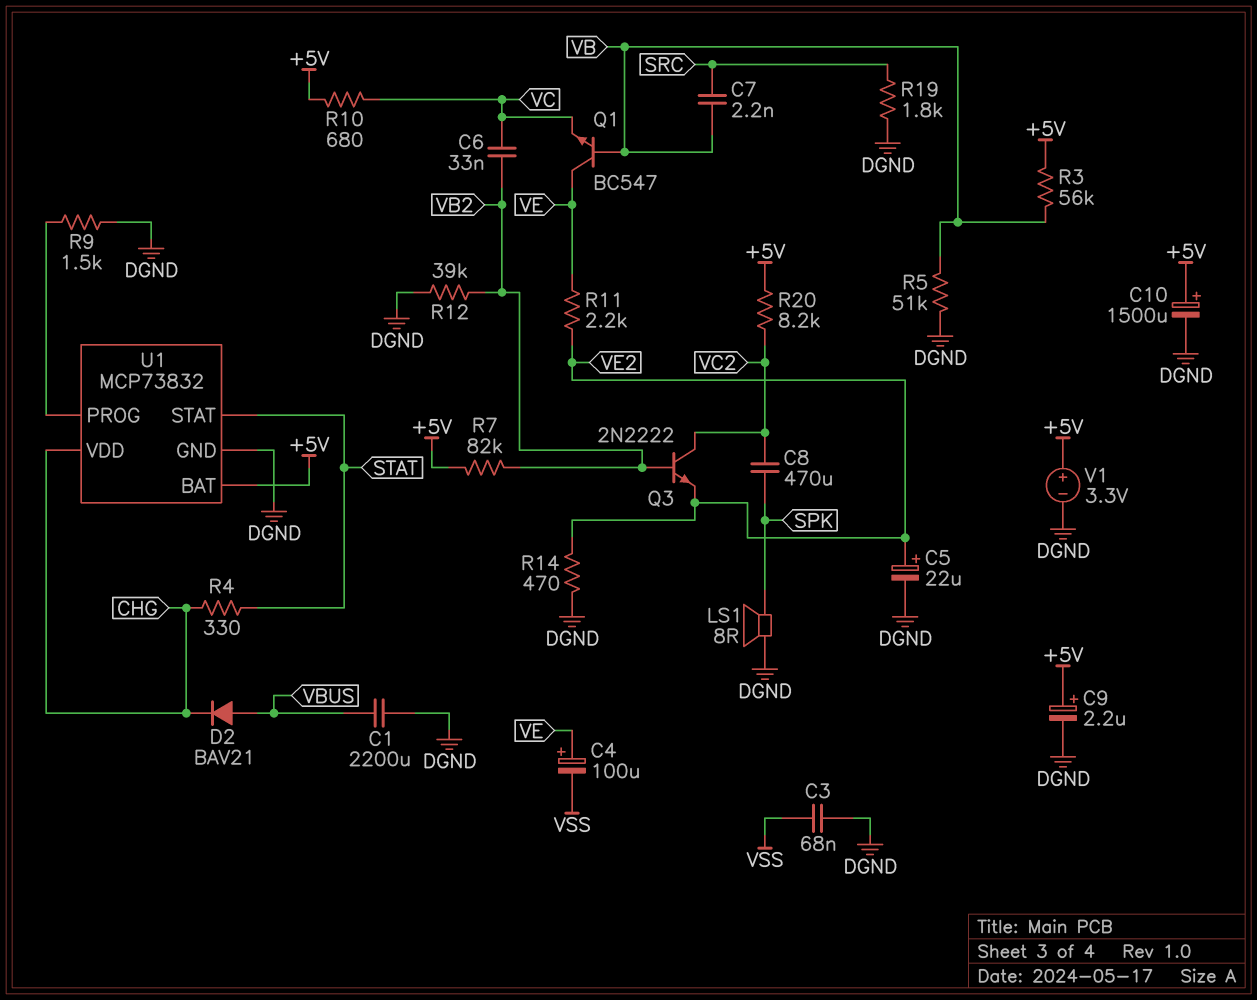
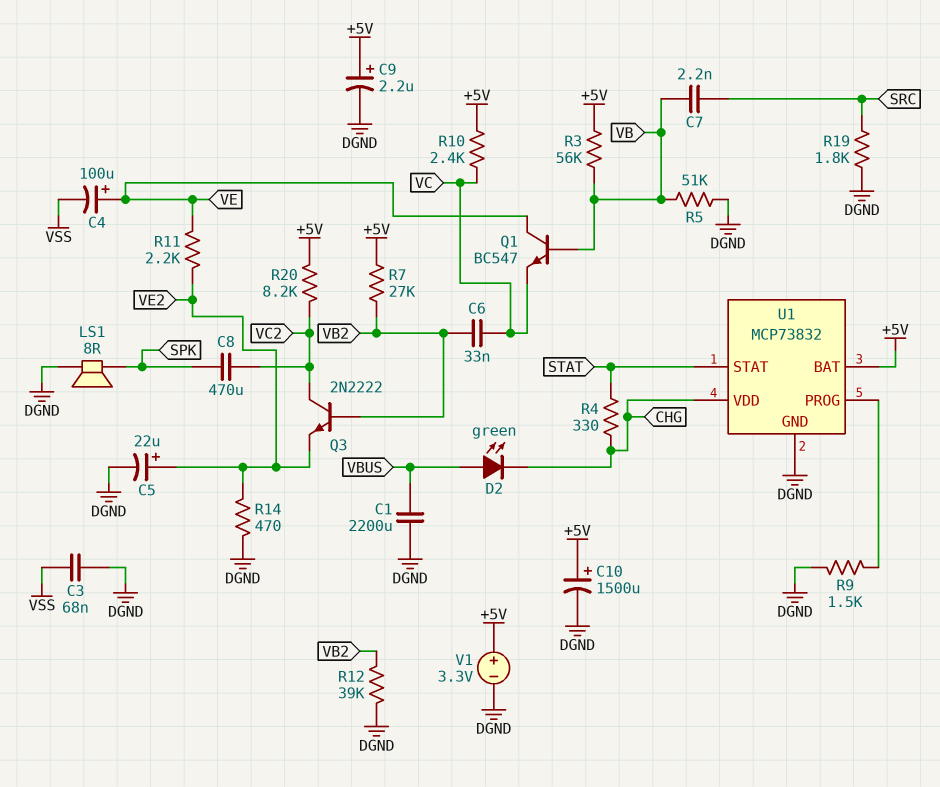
D2: diode BAV21 (A VBUS, K CHG) -> LED green (A VBUS, K CHG)
R7: 82k (+5V, VB2) -> 27k (+5V, VB2)
R10: 680 (+5V, VC) -> 2.4k (+5V, VC)

